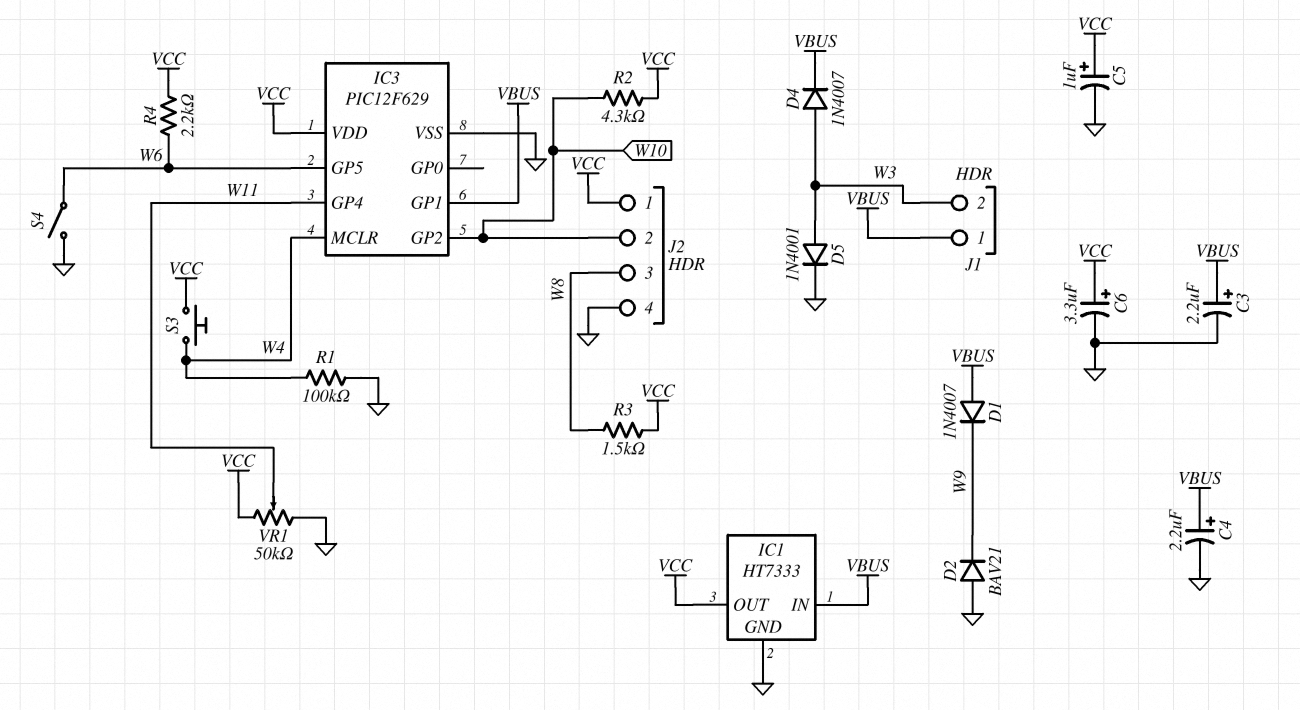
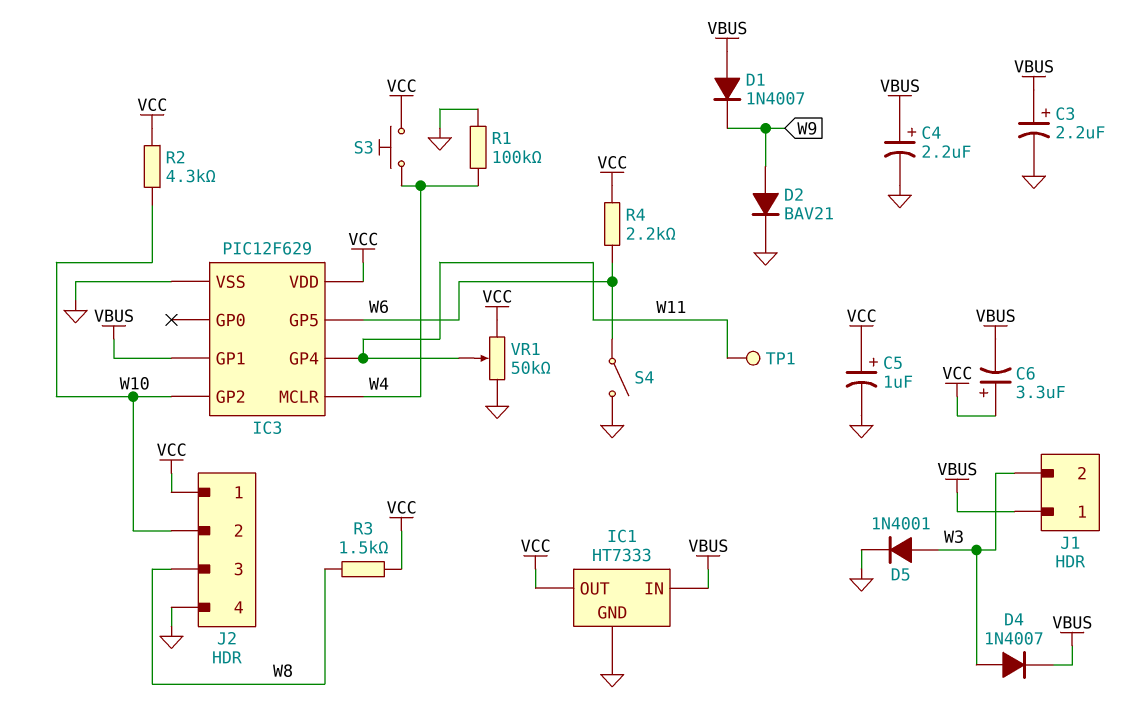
C6: 3.3uF (plus VCC, minus GND) -> 3.3uF (plus VCC, minus VBUS)
D2: diode BAV21 (A GND, K W9) -> diode BAV21 (A W9, K GND)
TP1: none -> test point (W11)

